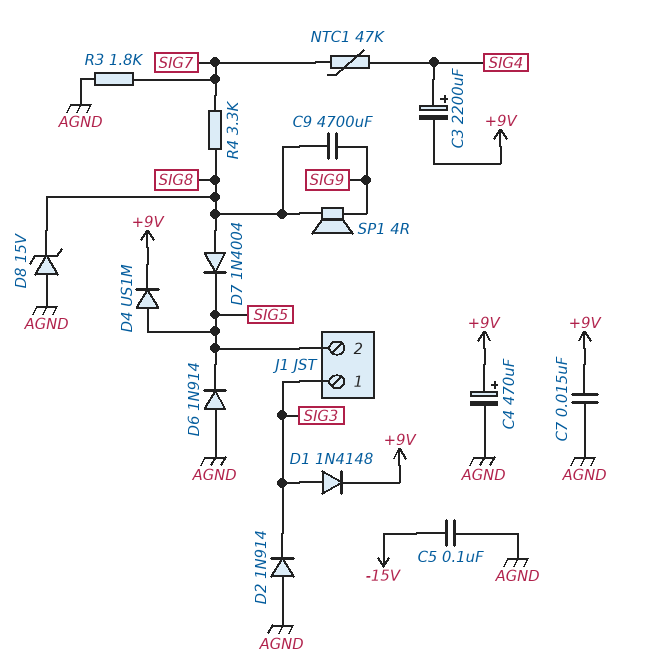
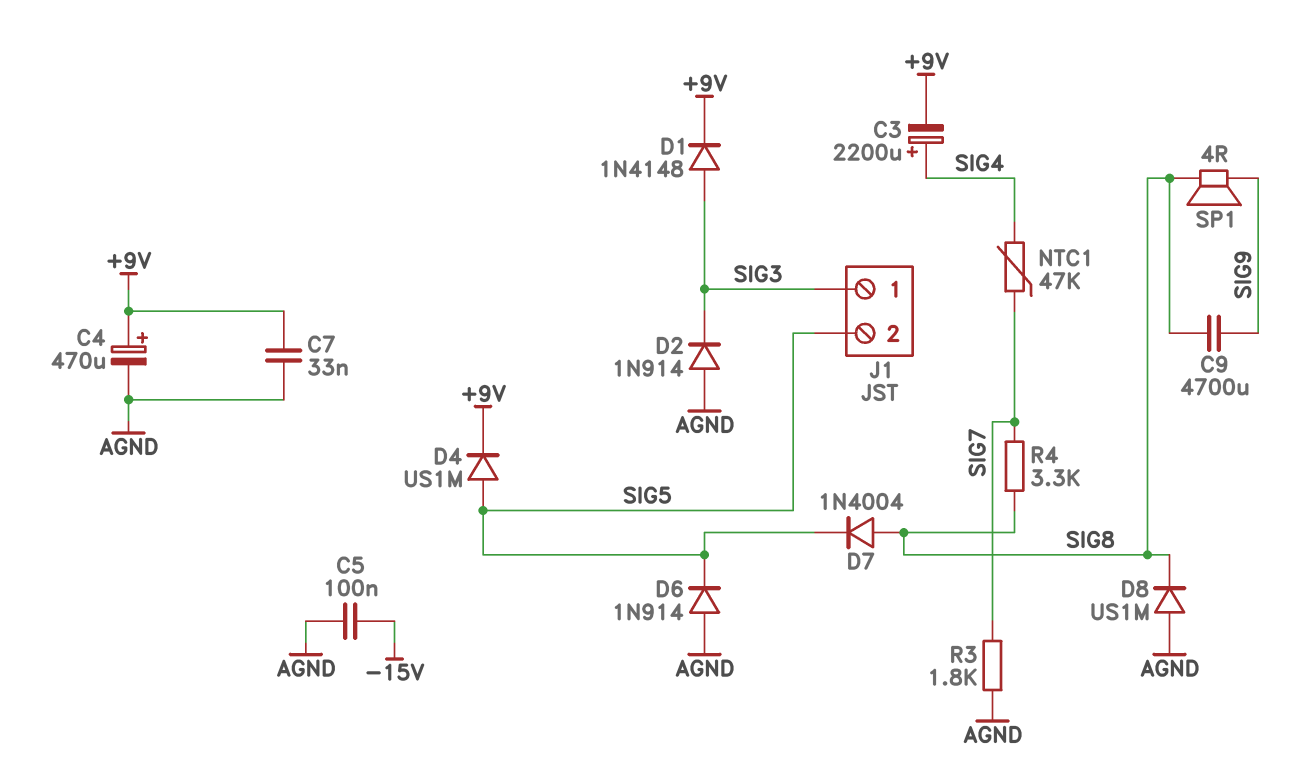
C7: 15nF (+9V, AGND) -> 33nF (+9V, AGND)
D8: zener 15V (A AGND, K SIG8) -> diode US1M (A AGND, K SIG8)

